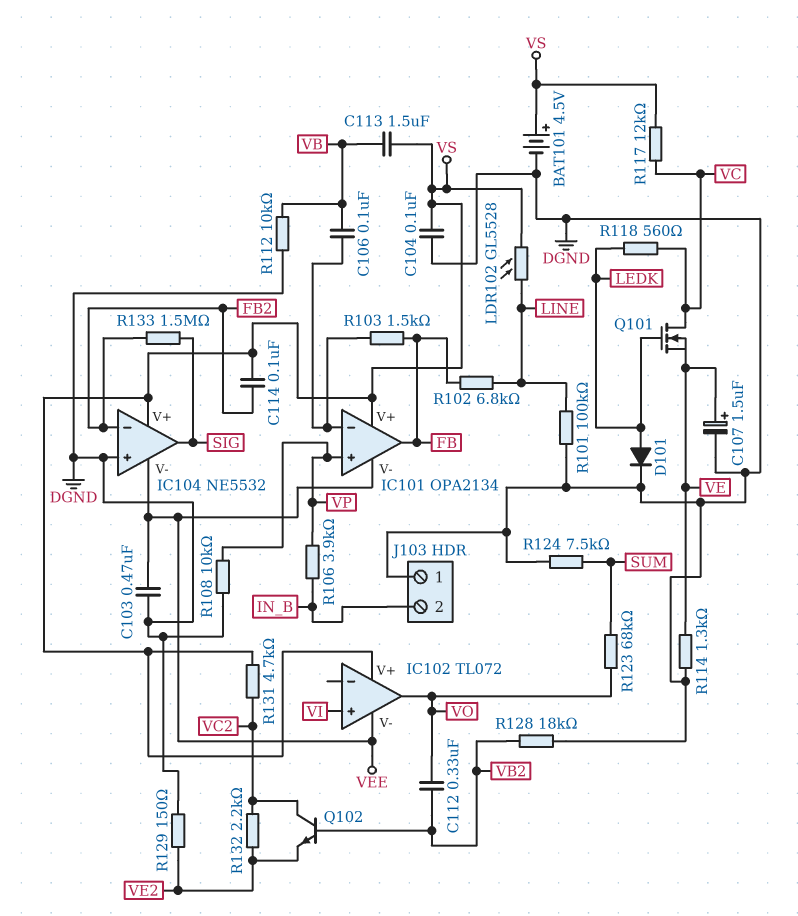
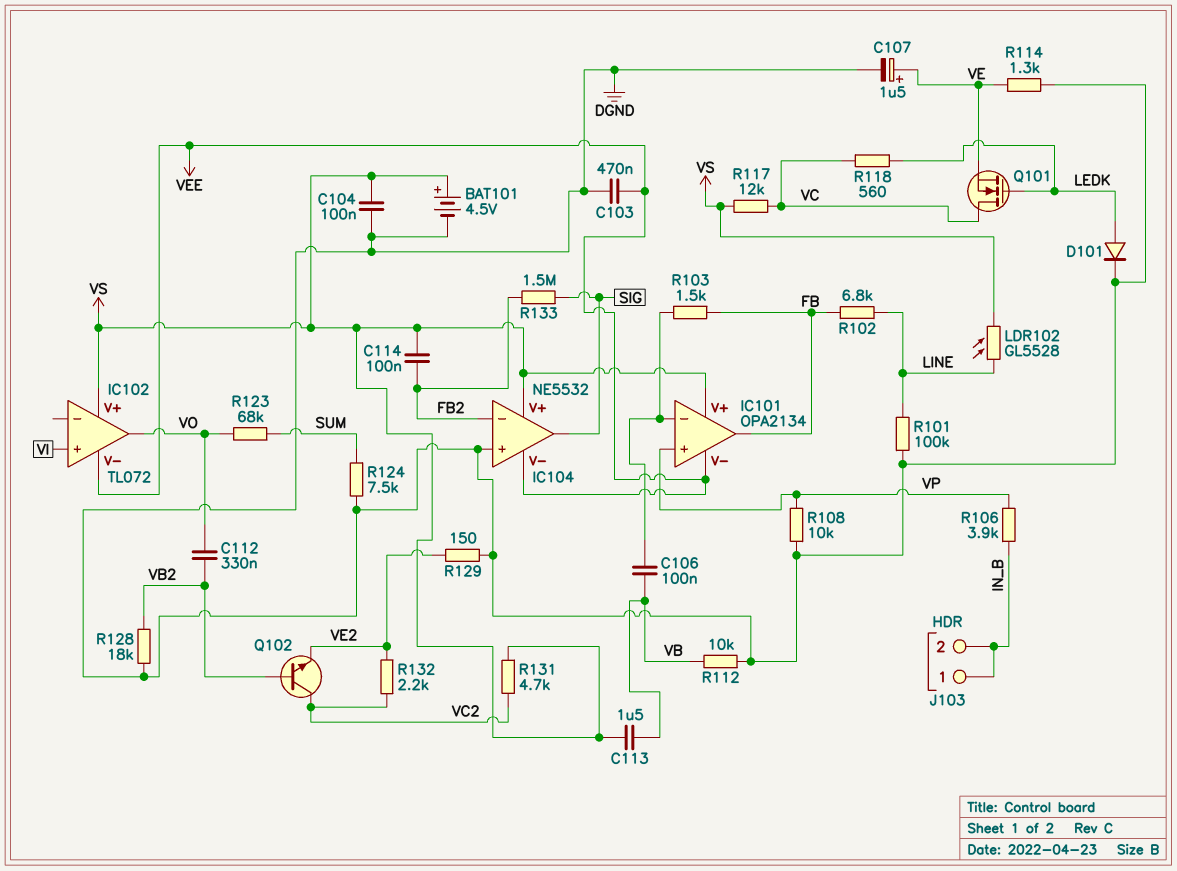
J103 pin 1: DGND -> IN_B

